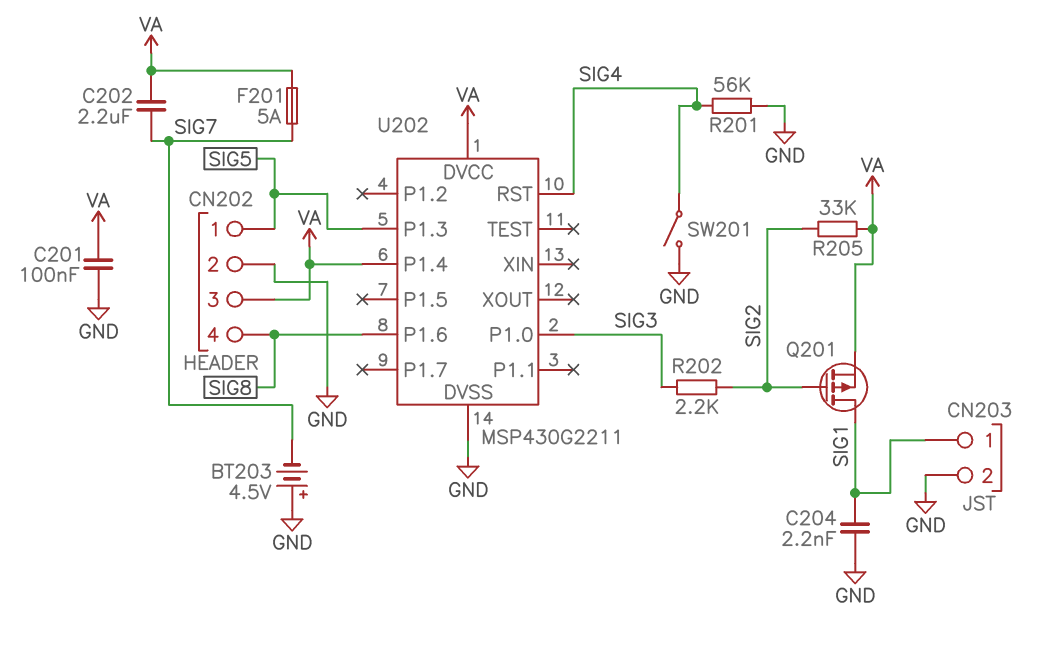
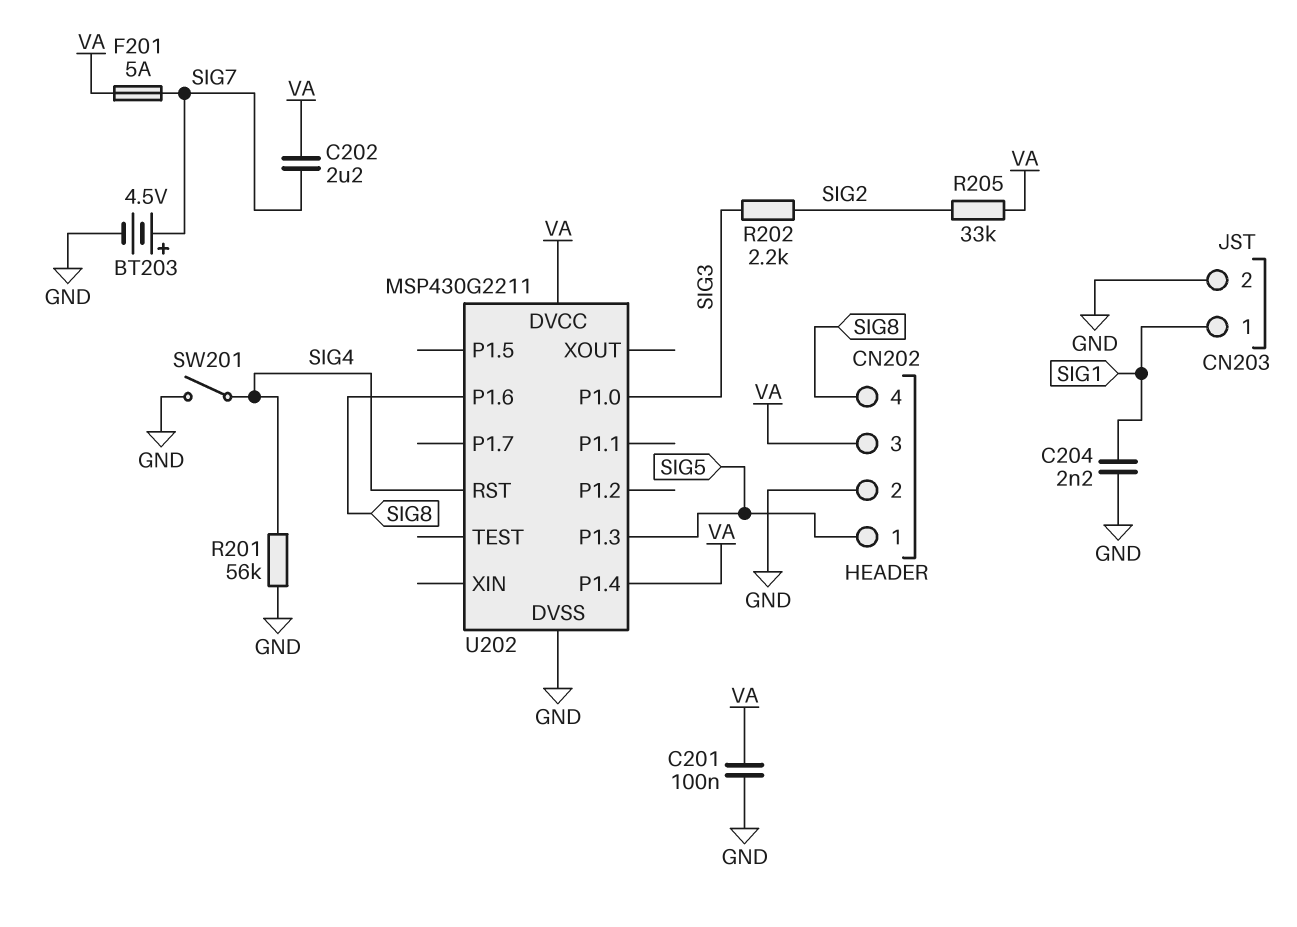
BT203: 4.5V (plus GND, minus SIG7) -> 4.5V (plus SIG7, minus GND)
Q201: PMOS (G SIG2, D SIG1, S VA) -> none

